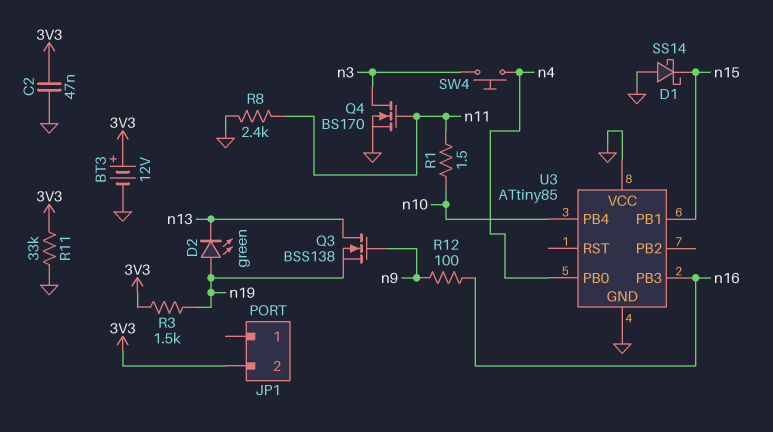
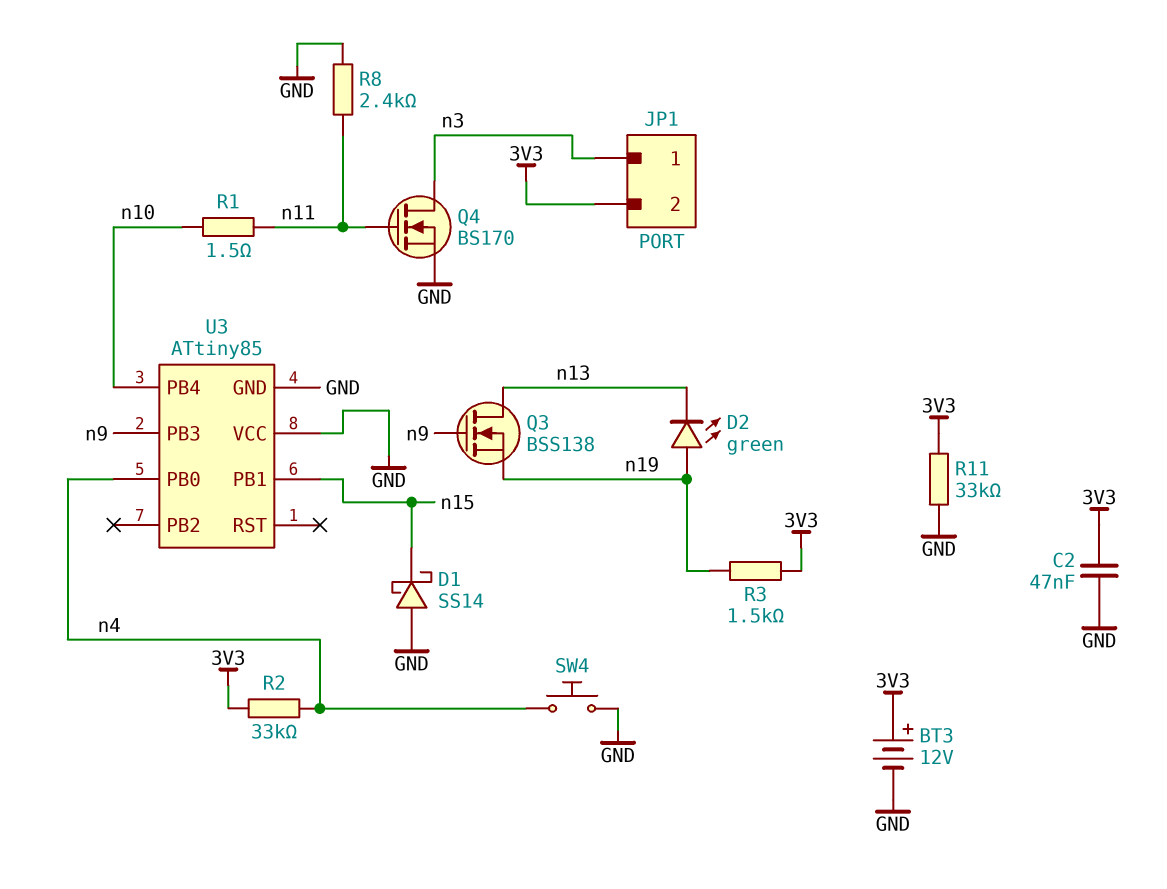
JP1 pin 1: none -> n3
R2: none -> 33k (3V3, n4)
R12: 100 (n9, n16) -> none
SW4: button (n3, n4) -> button (GND, n4)
U3 pin PB3: n16 -> n9

